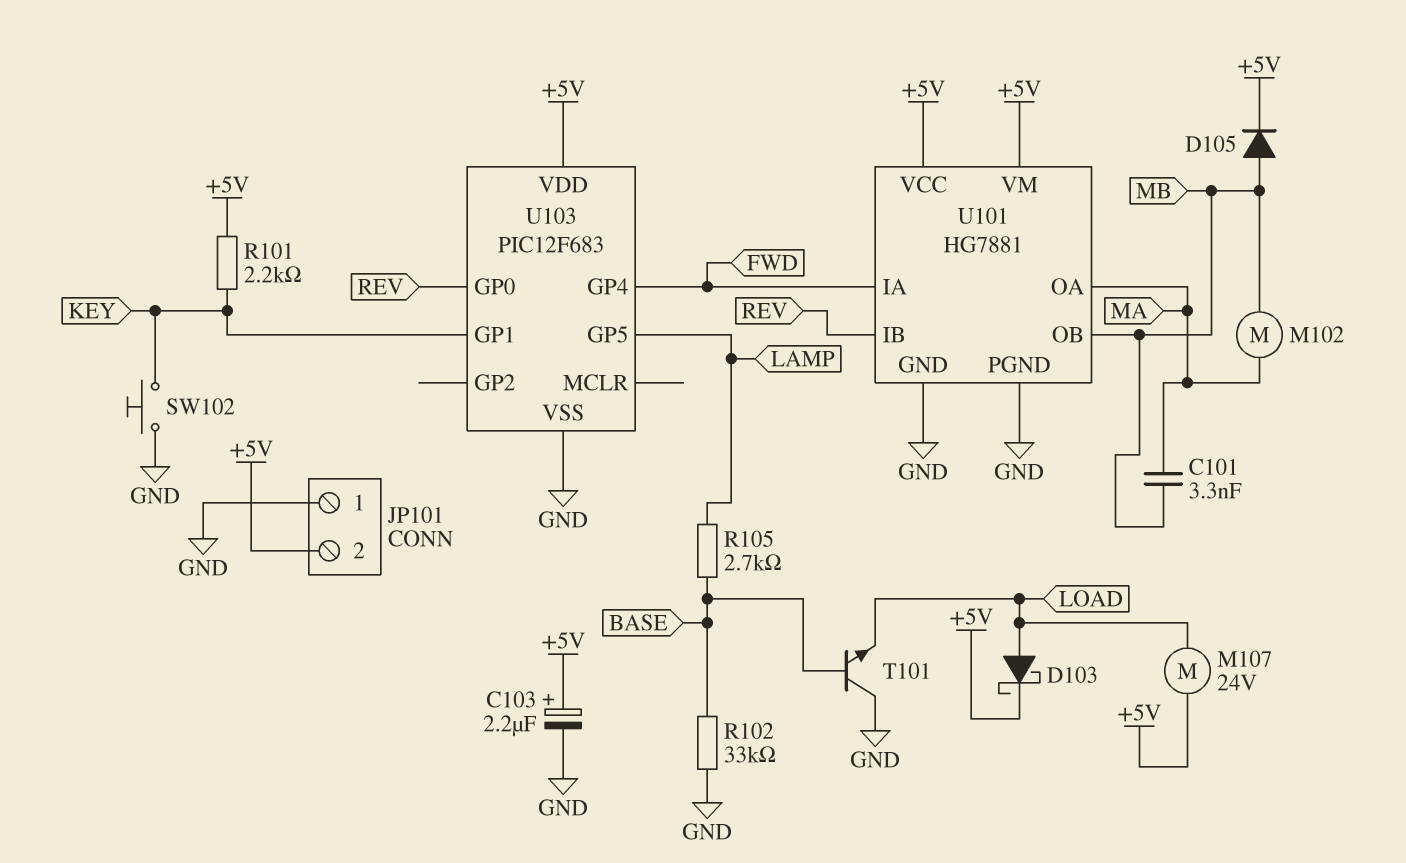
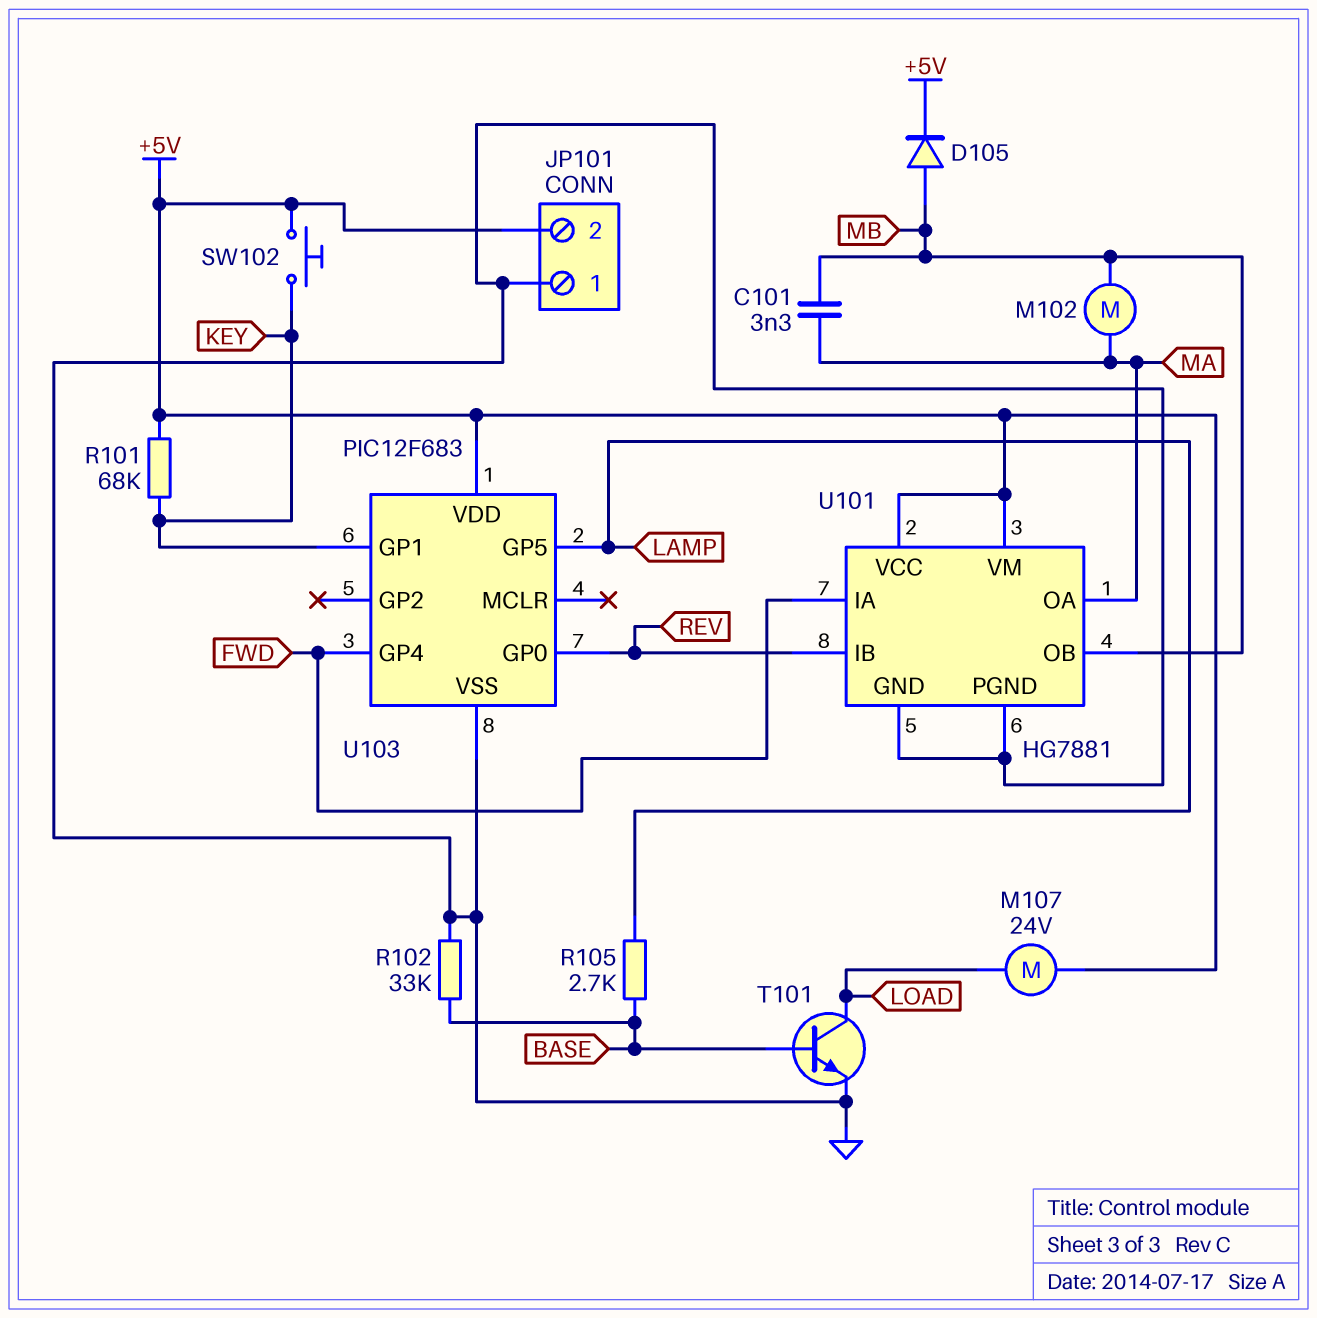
C103: 2.2uF (plus +5V, minus GND) -> none
D103: schottky (A LOAD, K +5V) -> none
R101: 2.2k (+5V, KEY) -> 68k (+5V, KEY)
SW102: button (GND, KEY) -> button (+5V, KEY)
T101: NPN (B BASE, C GND, E LOAD) -> NPN (B BASE, C LOAD, E GND)

